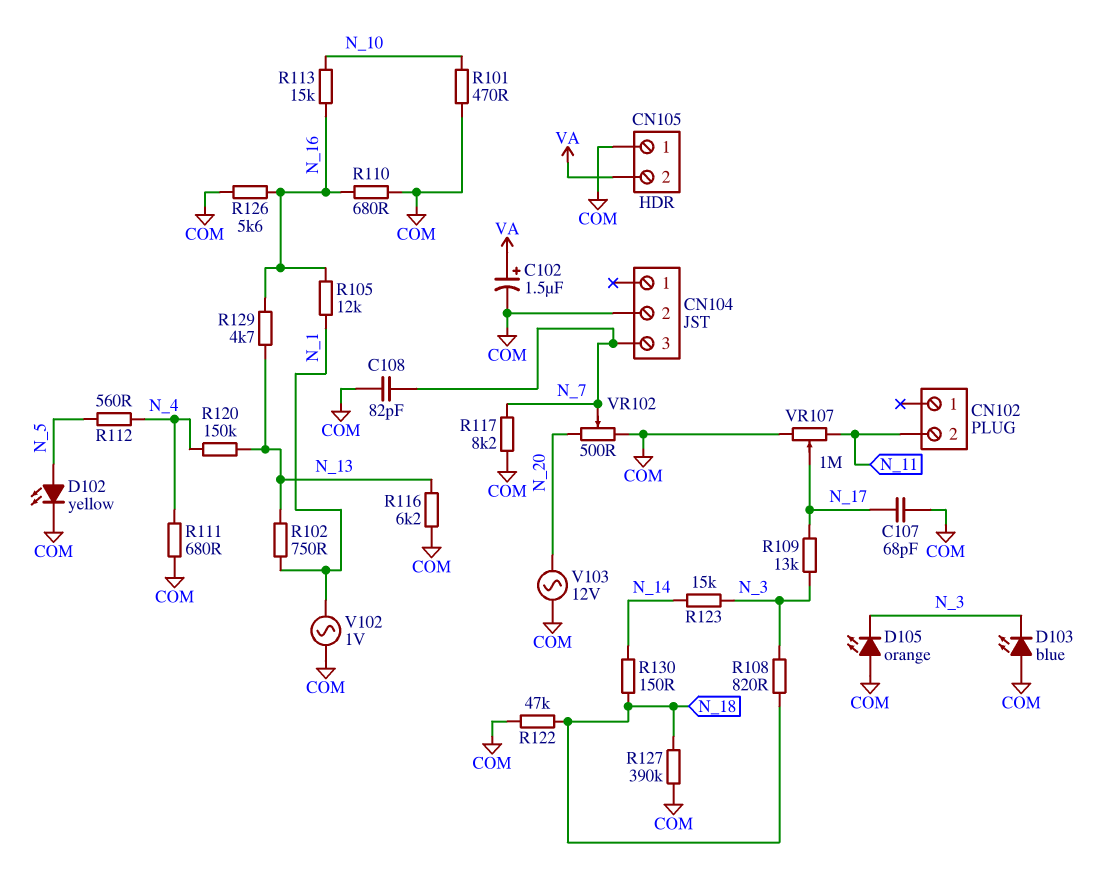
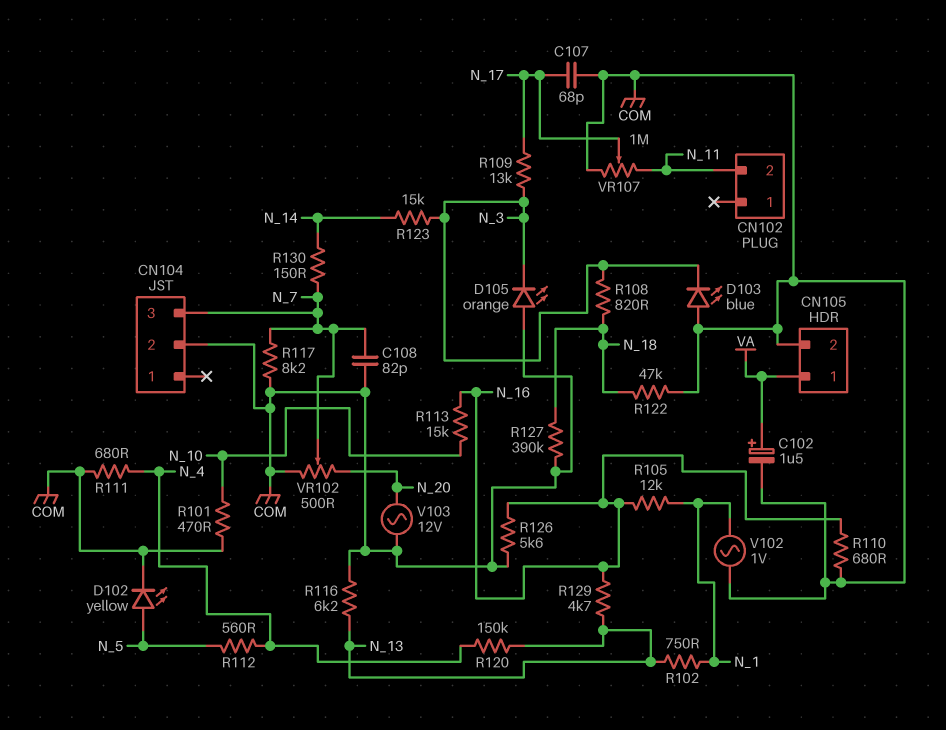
CN105 pin 1: COM -> VA
CN105 pin 2: VA -> COM
R130: 150 (N_14, N_18) -> 150 (N_7, N_14)

